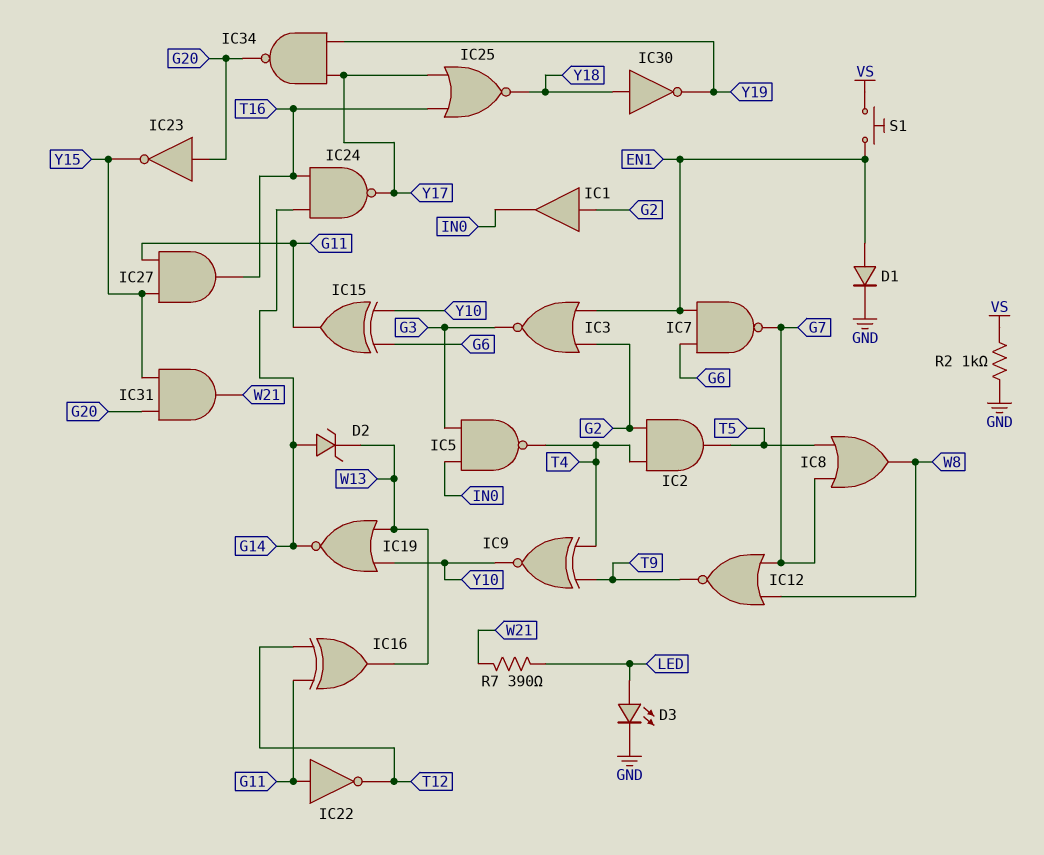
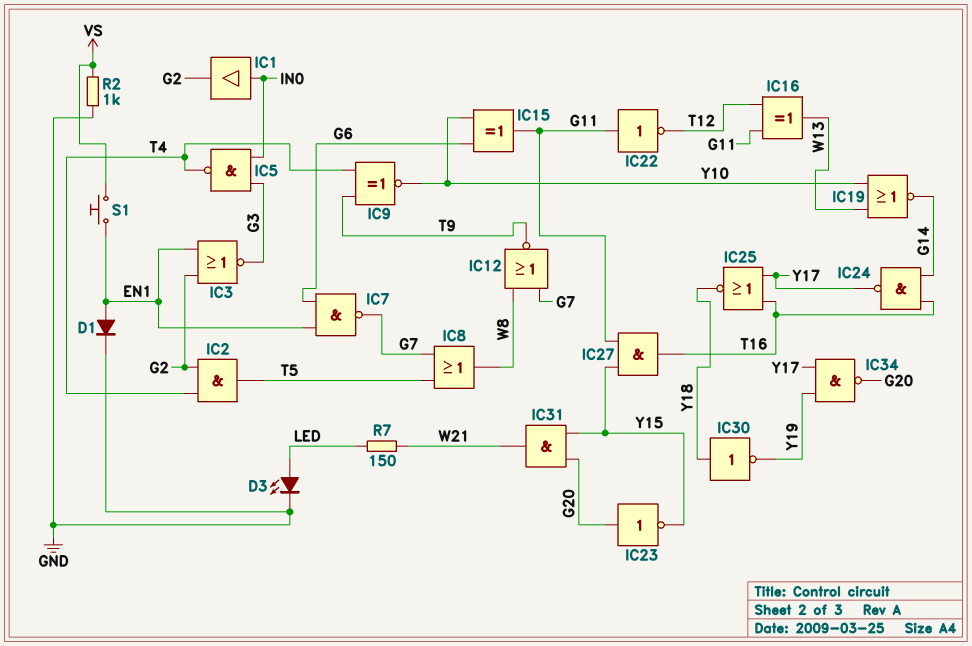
D2: zener (A G14, K W13) -> none
IC1: buffer (in G2, out IN0) -> buffer (in IN0, out G2)
R7: 390 (LED, W21) -> 150 (LED, W21)

